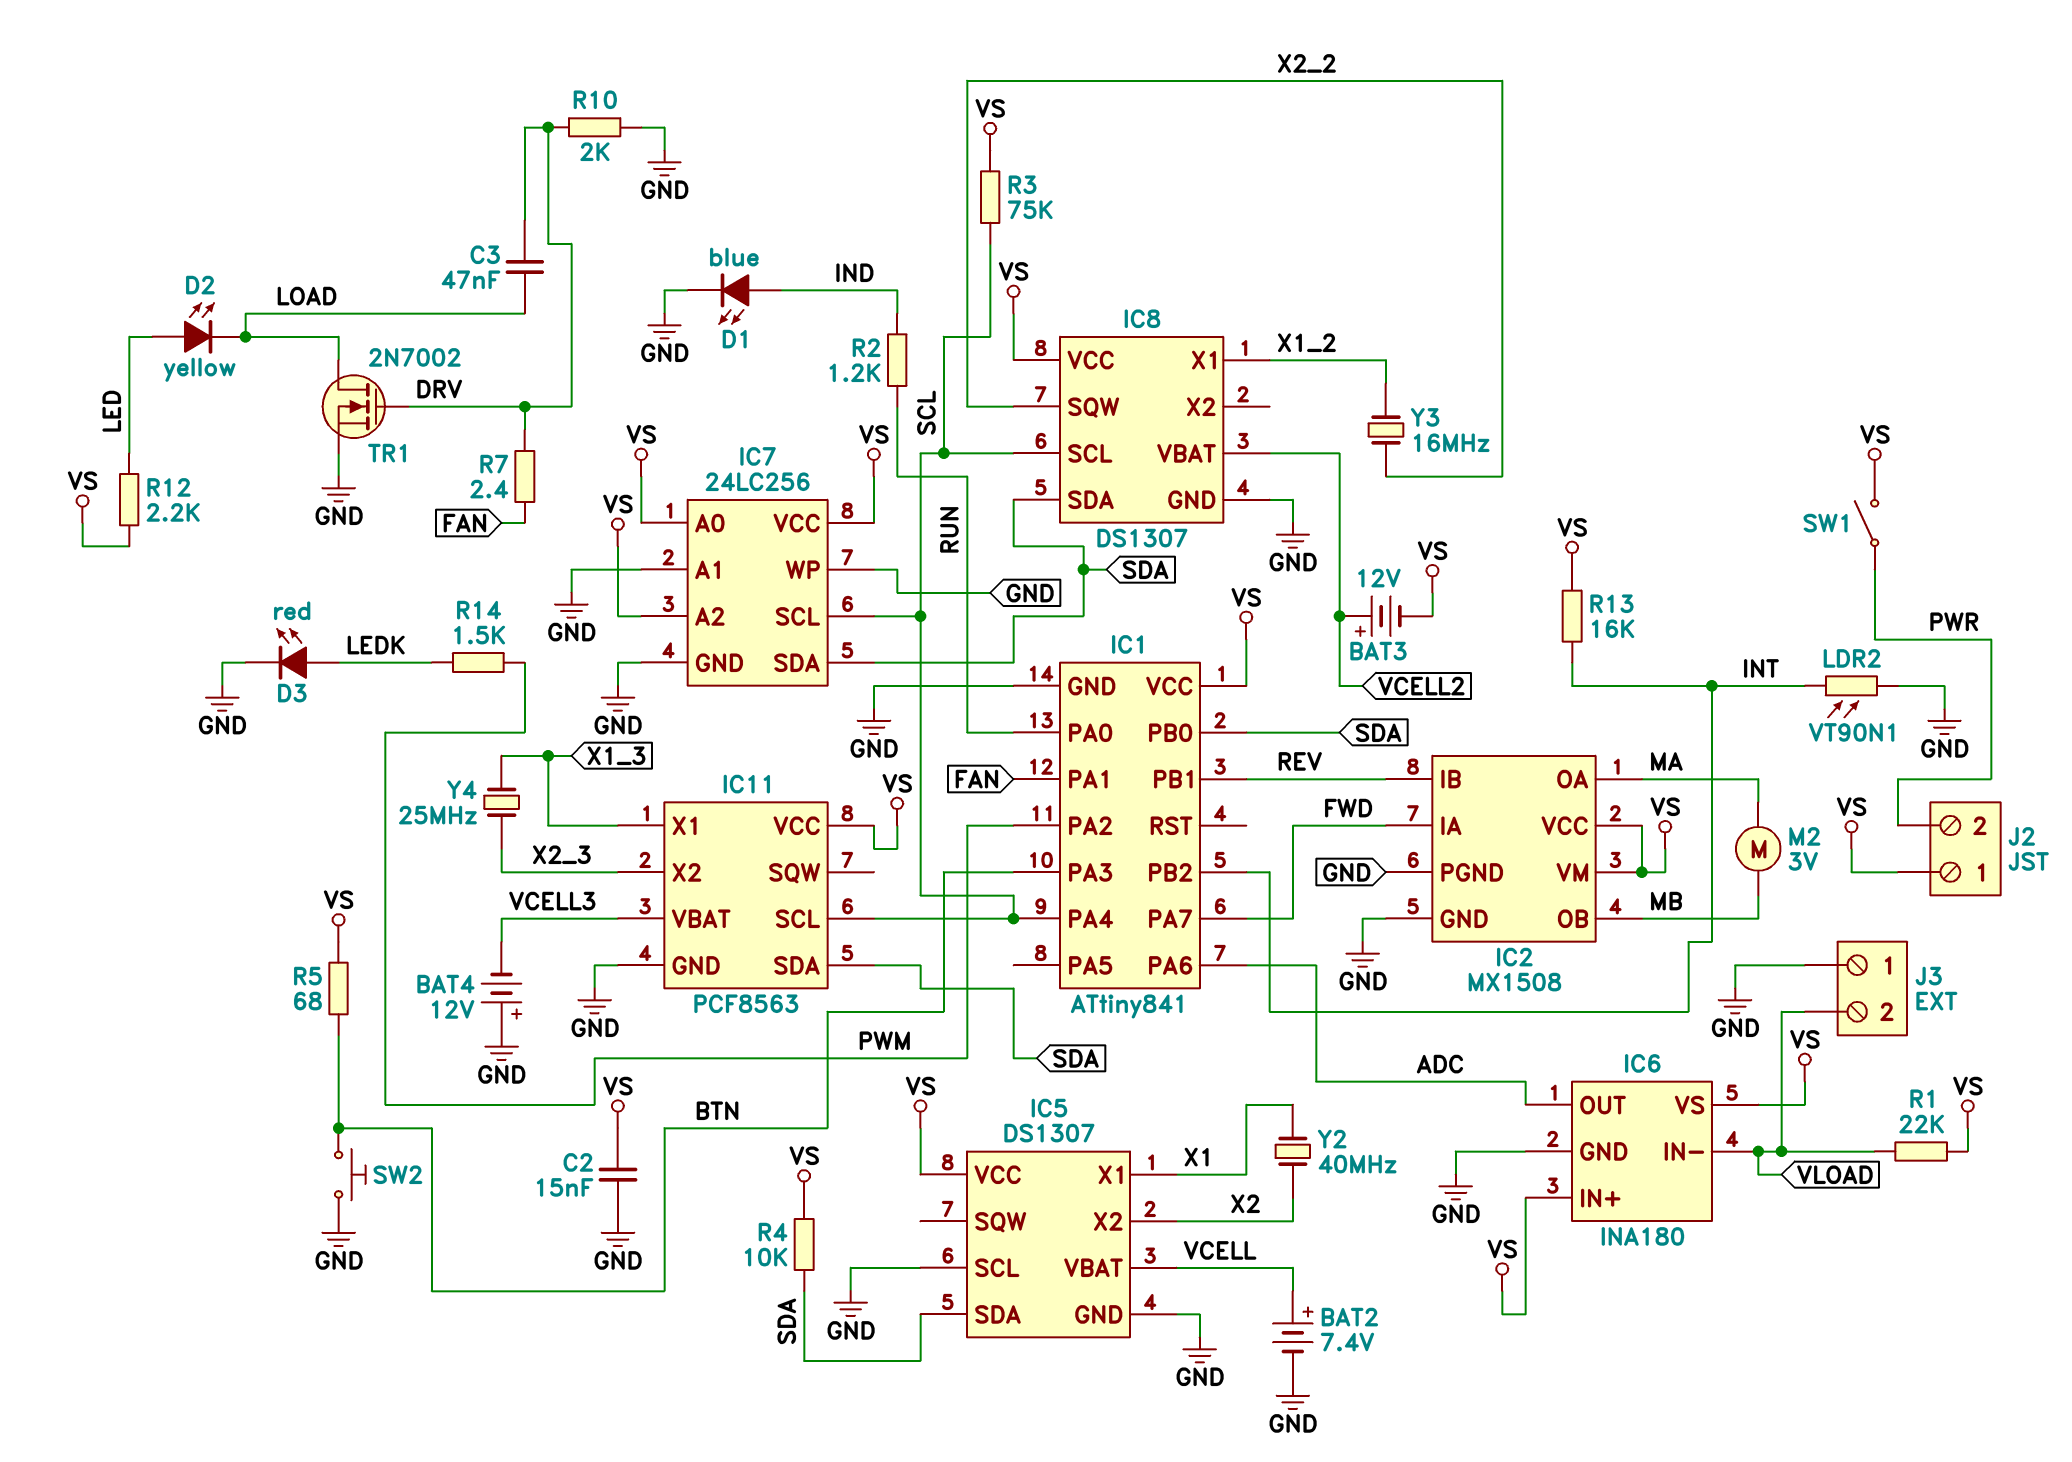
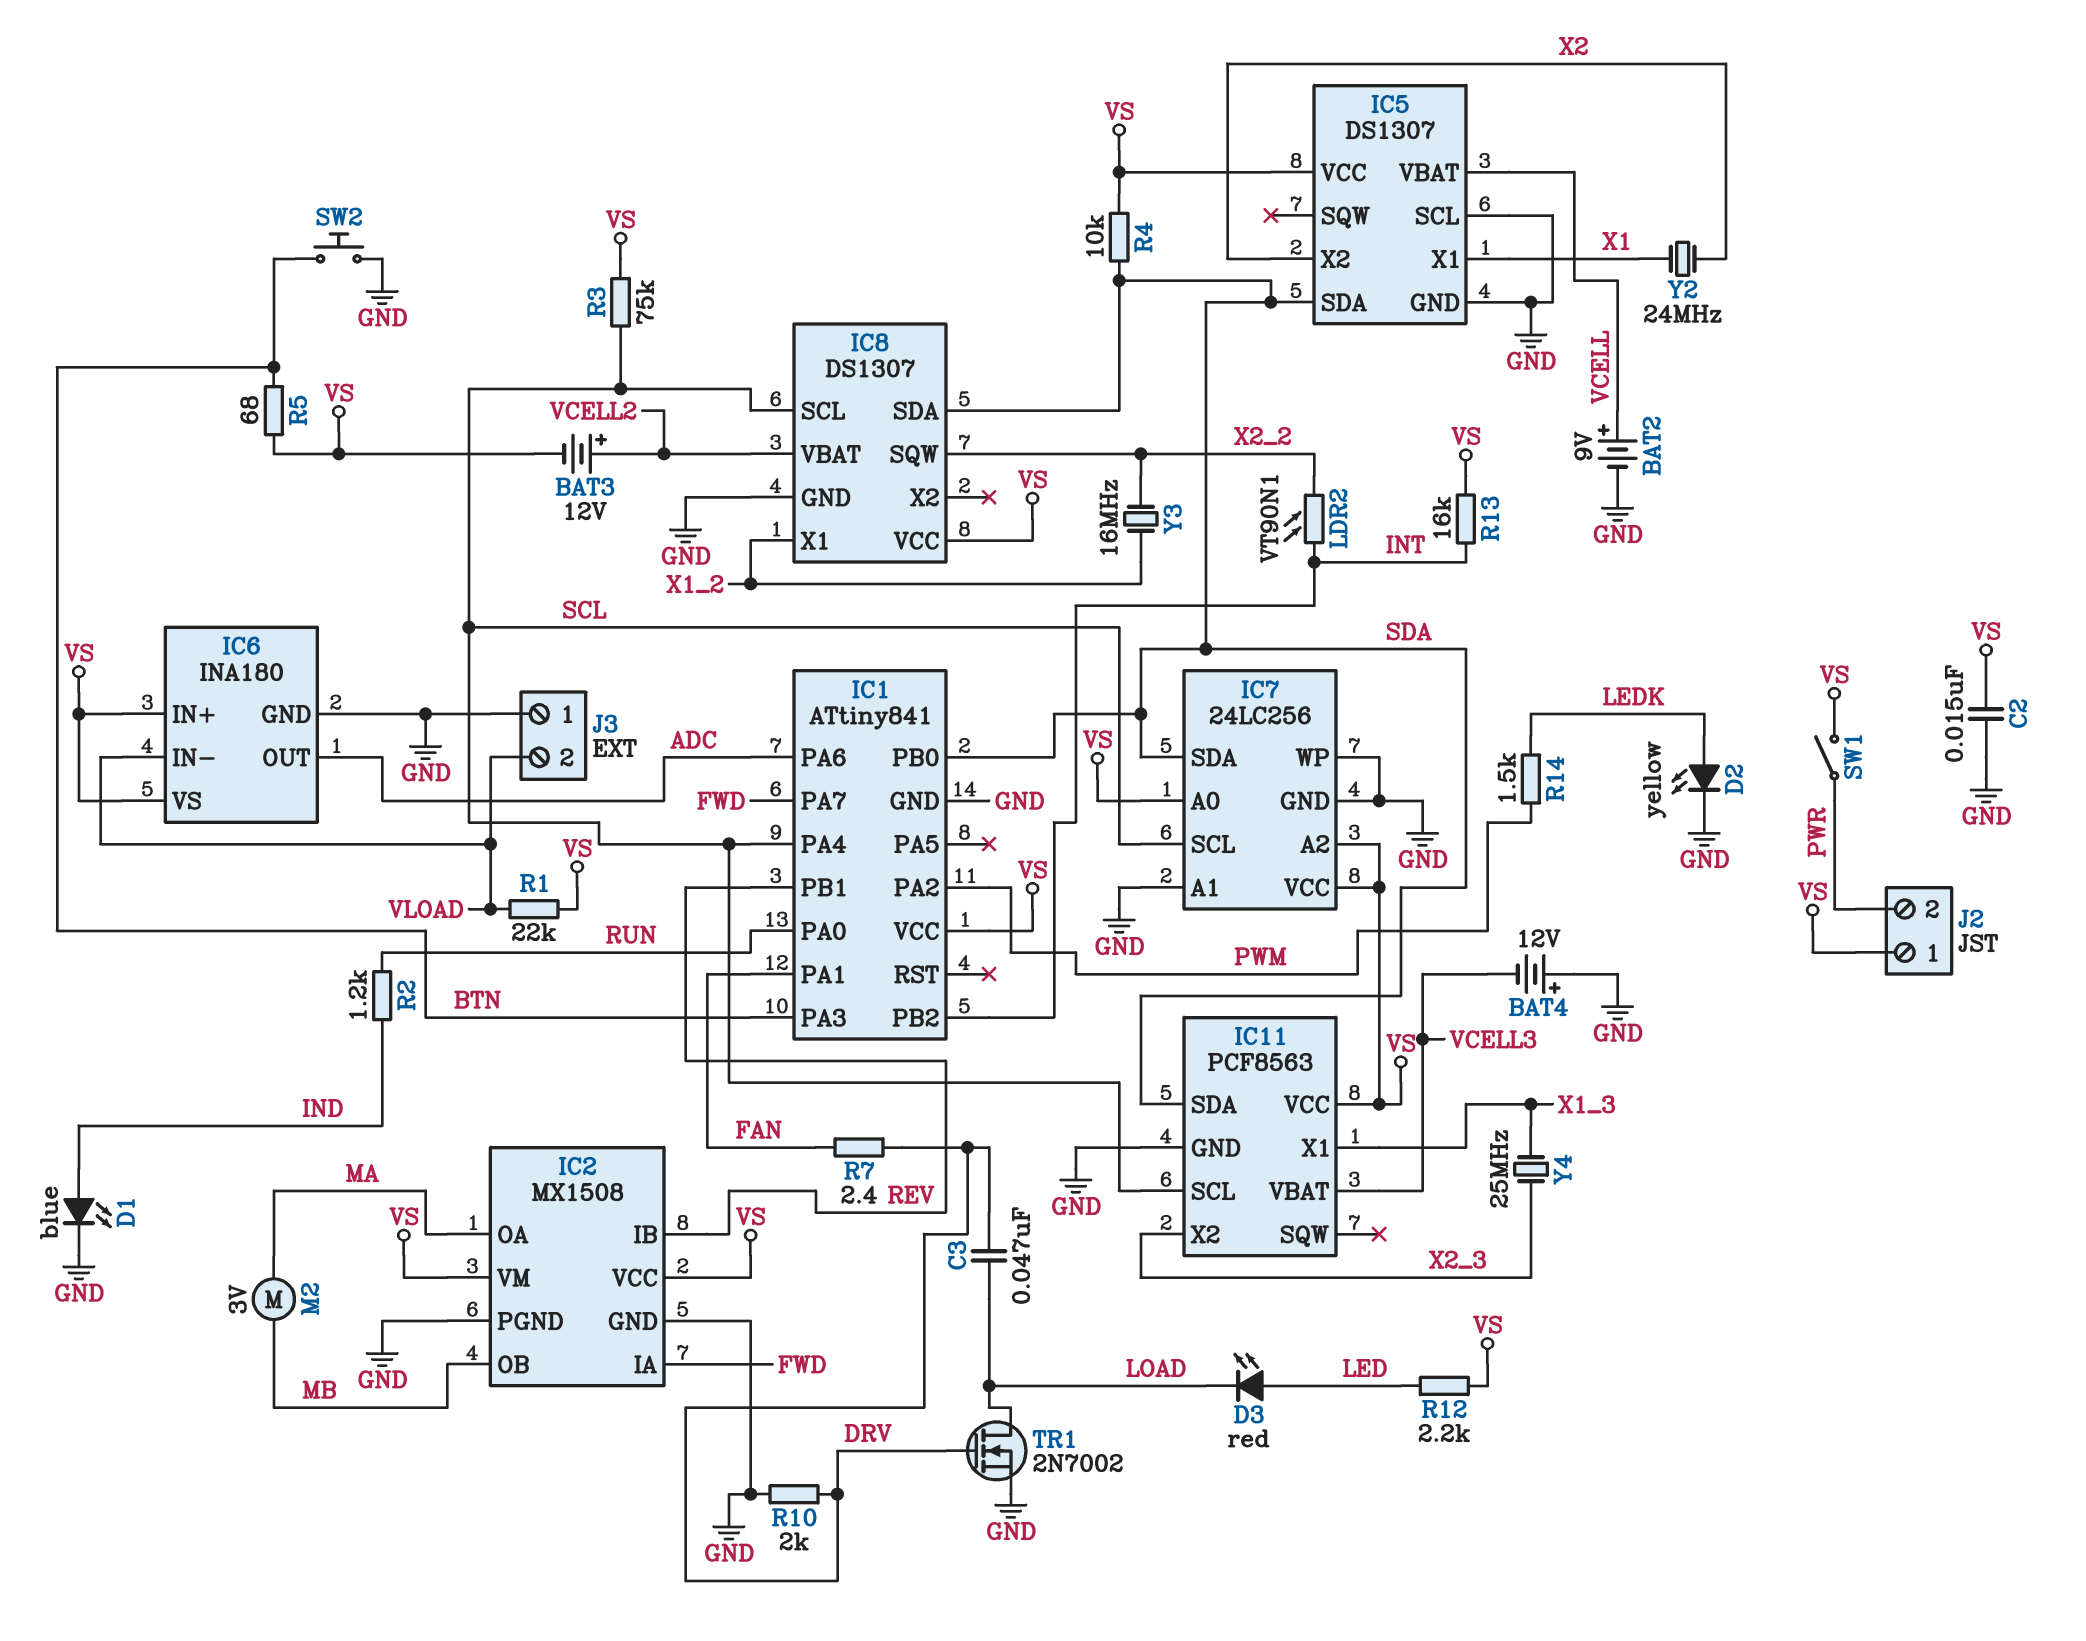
BAT2: 7.4V (plus VCELL, minus GND) -> 9V (plus VCELL, minus GND)
D2: LED yellow (A LED, K LOAD) -> LED yellow (A LEDK, K GND)
D3: LED red (A LEDK, K GND) -> LED red (A LED, K LOAD)
LDR2: VT90N1 (GND, INT) -> VT90N1 (INT, X2_2)
Y2: 40MHz (X1, X2) -> 24MHz (X1, X2)

